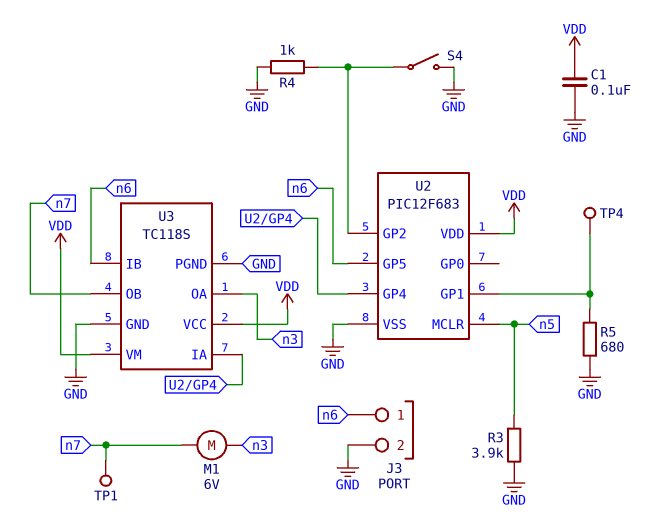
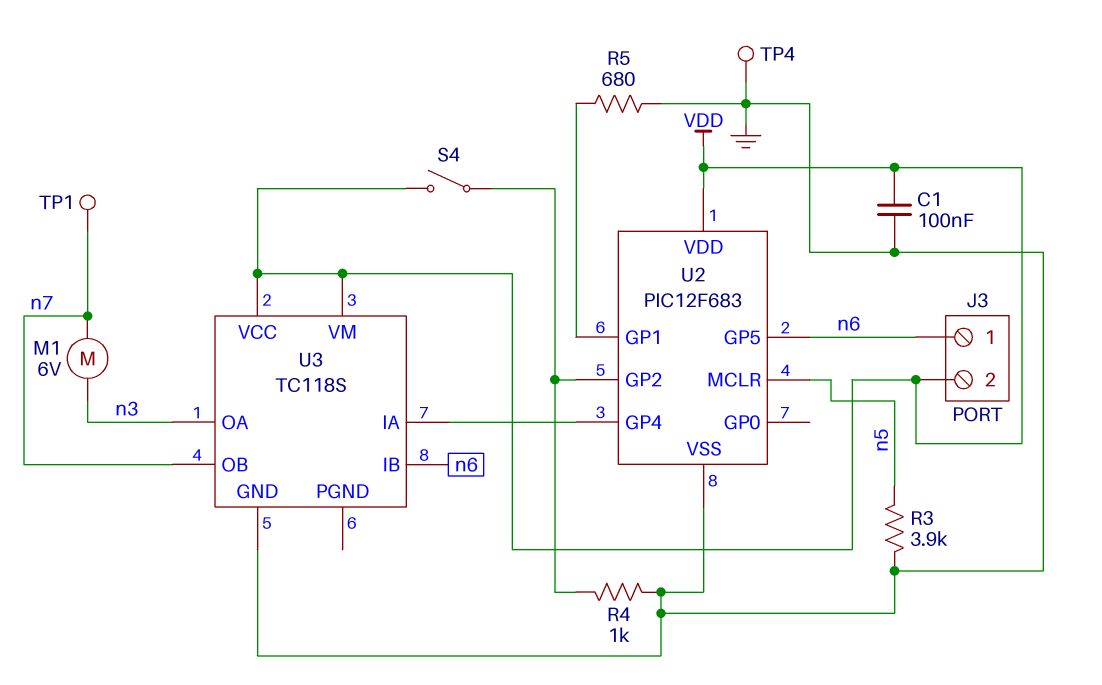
J3 pin 2: GND -> VDD
S4: switch (GND, U2/GP2) -> switch (U2/GP2, VDD)
TP4: test point (U2/GP1) -> test point (GND)
U3 pin PGND: GND -> none

